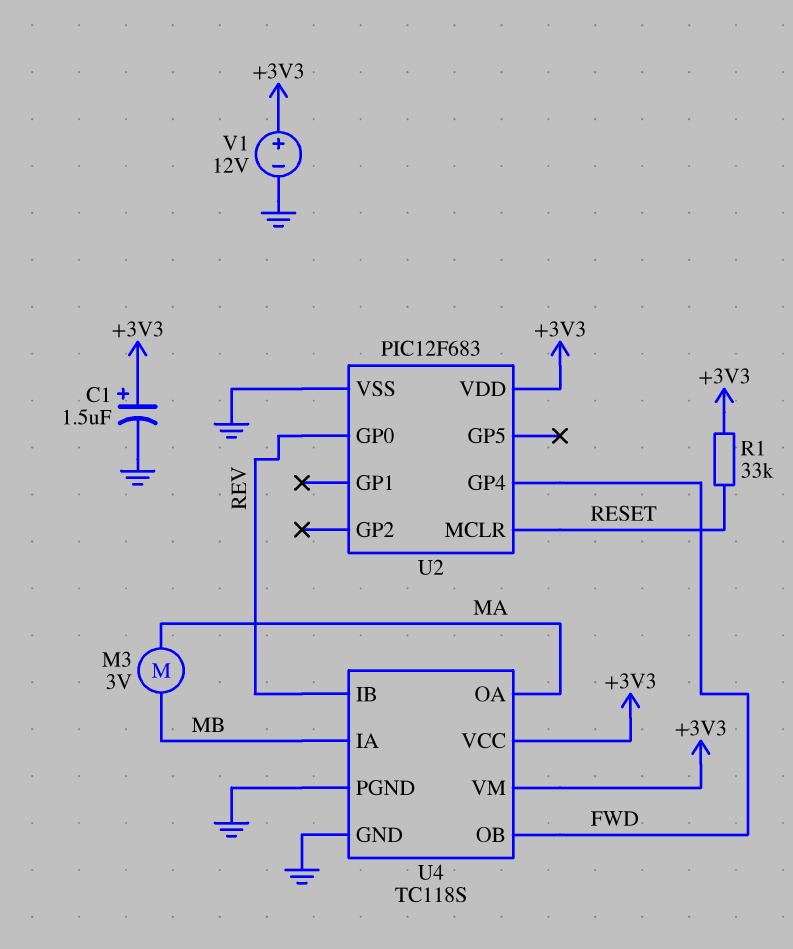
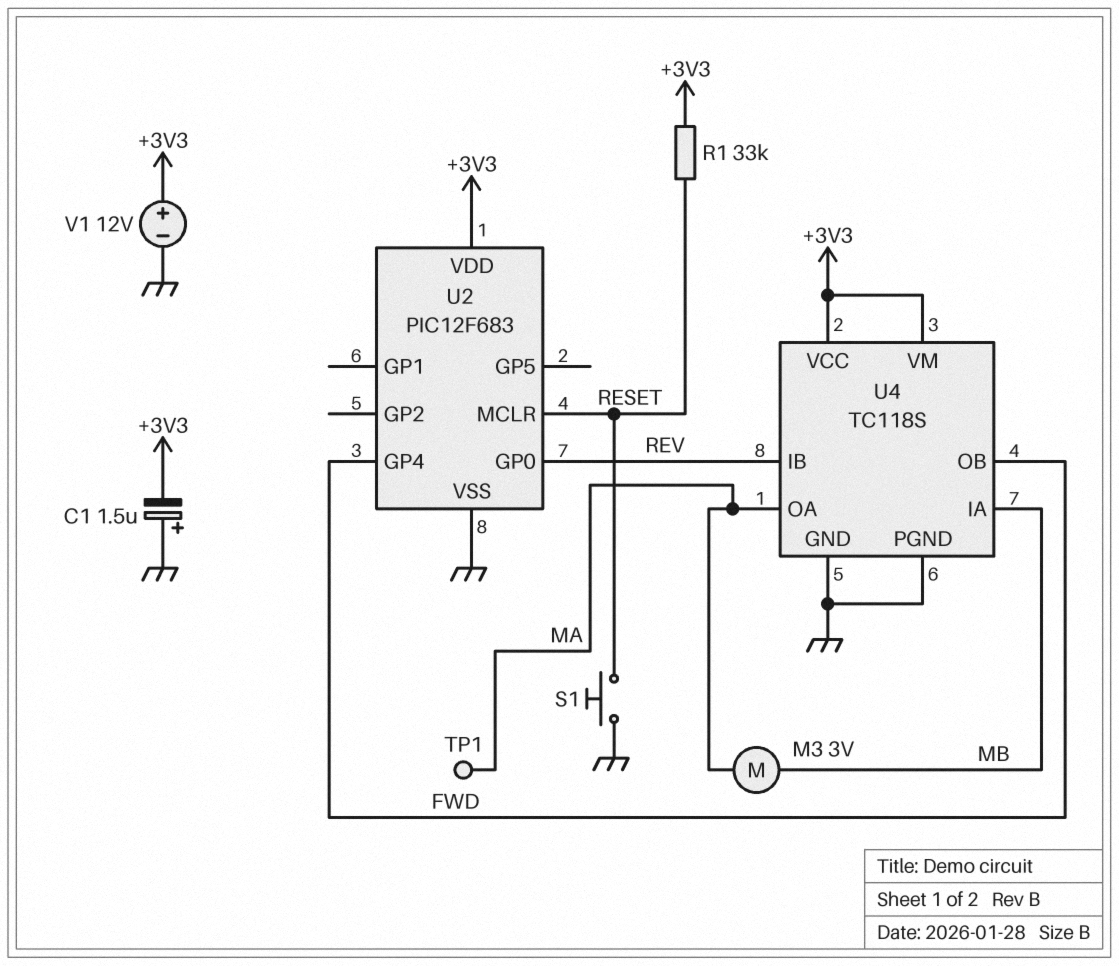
C1: 1.5uF (plus +3V3, minus GND) -> 1.5uF (plus GND, minus +3V3)
S1: none -> button (GND, RESET)
TP1: none -> test point (MA)

